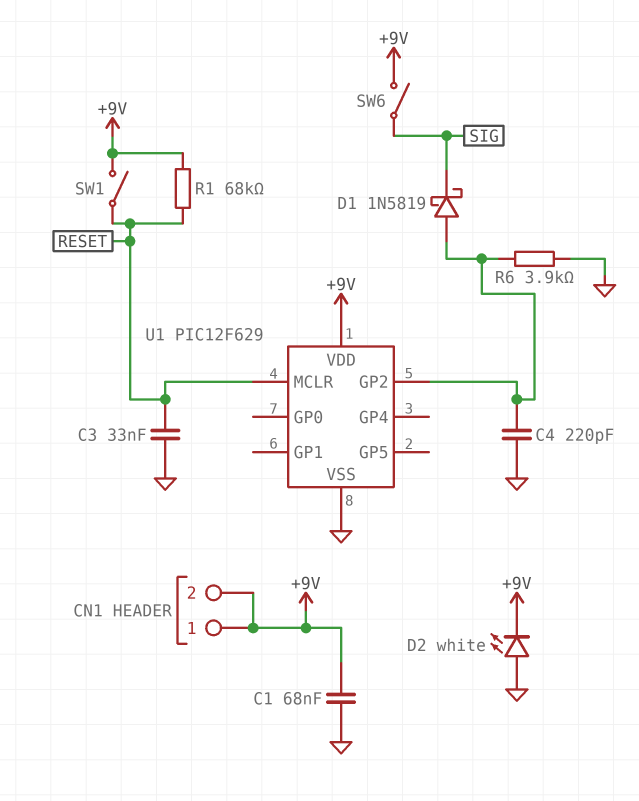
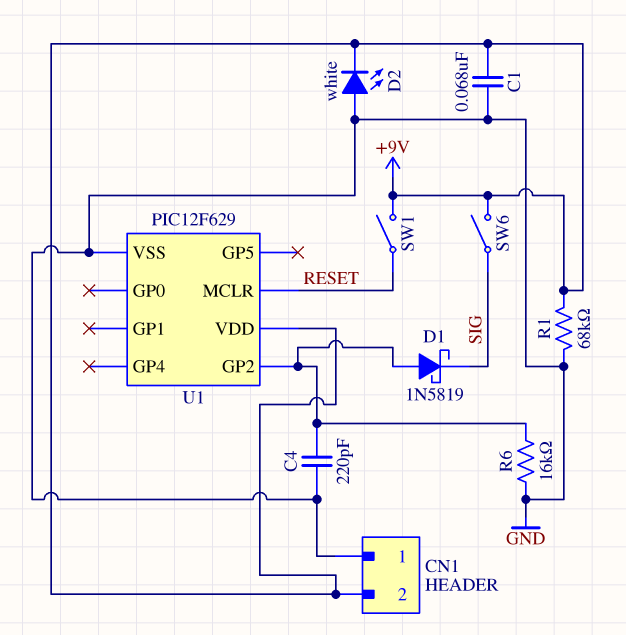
C3: 33nF (GND, RESET) -> none
CN1 pin 1: +9V -> GND
R1: 68k (+9V, RESET) -> 68k (+9V, GND)
R6: 3.9k (GND, U1/GP2) -> 16k (GND, U1/GP2)

